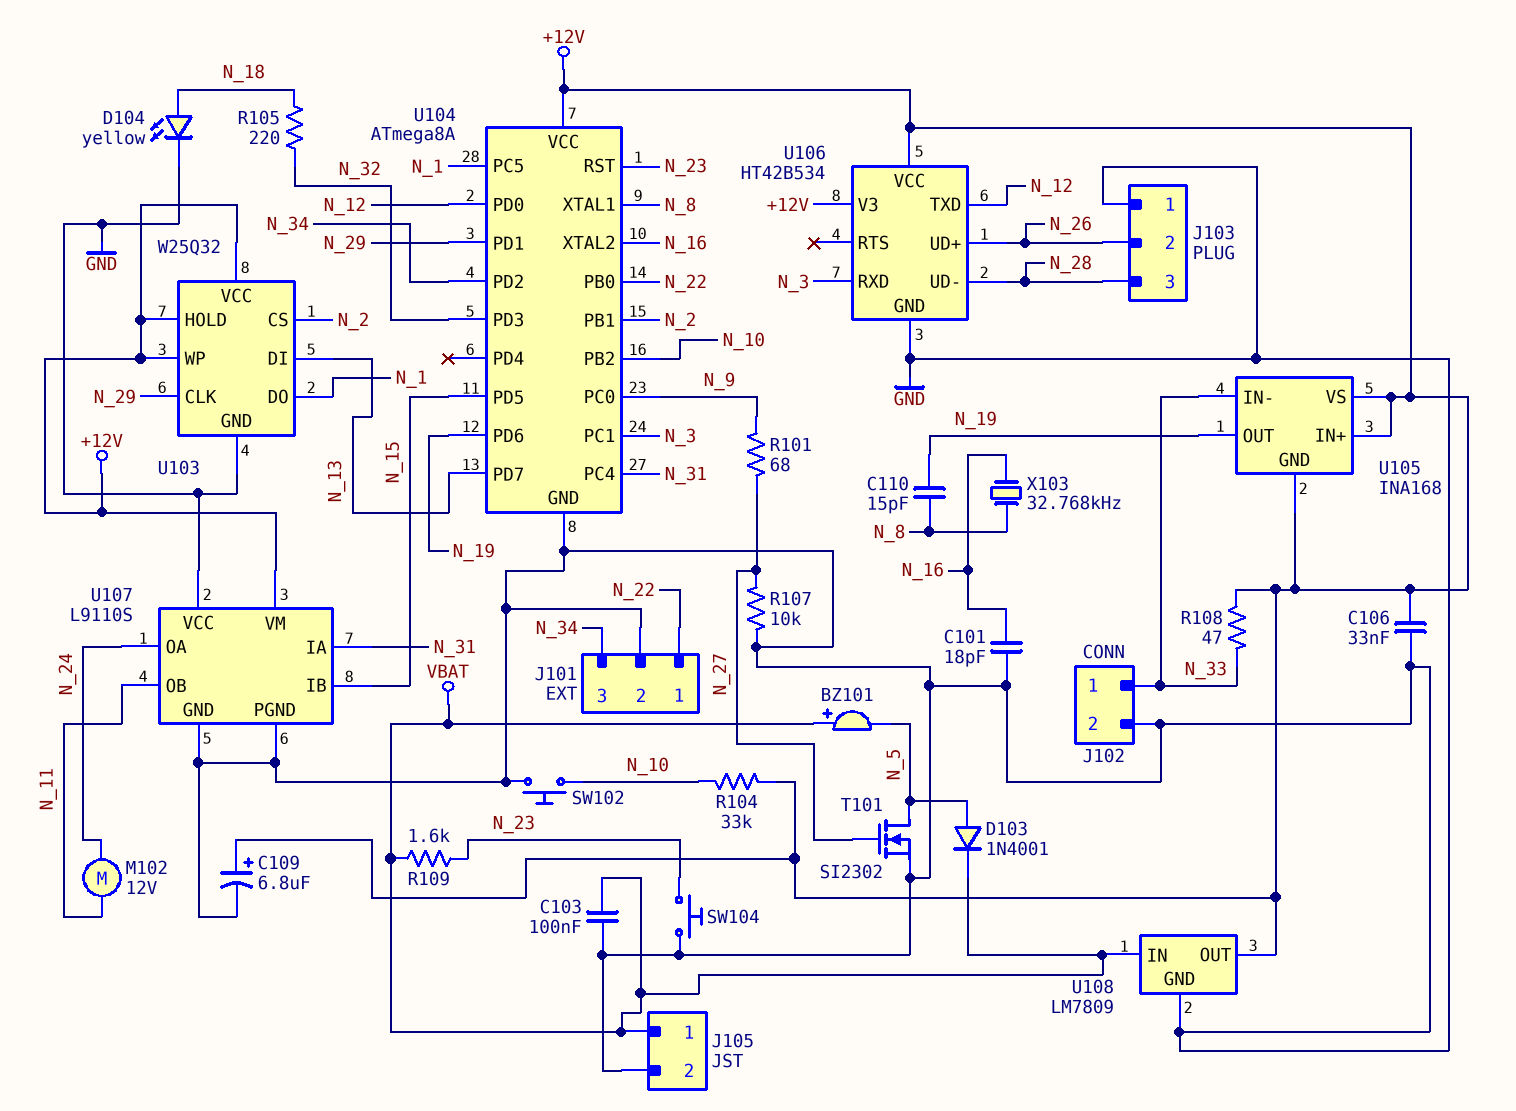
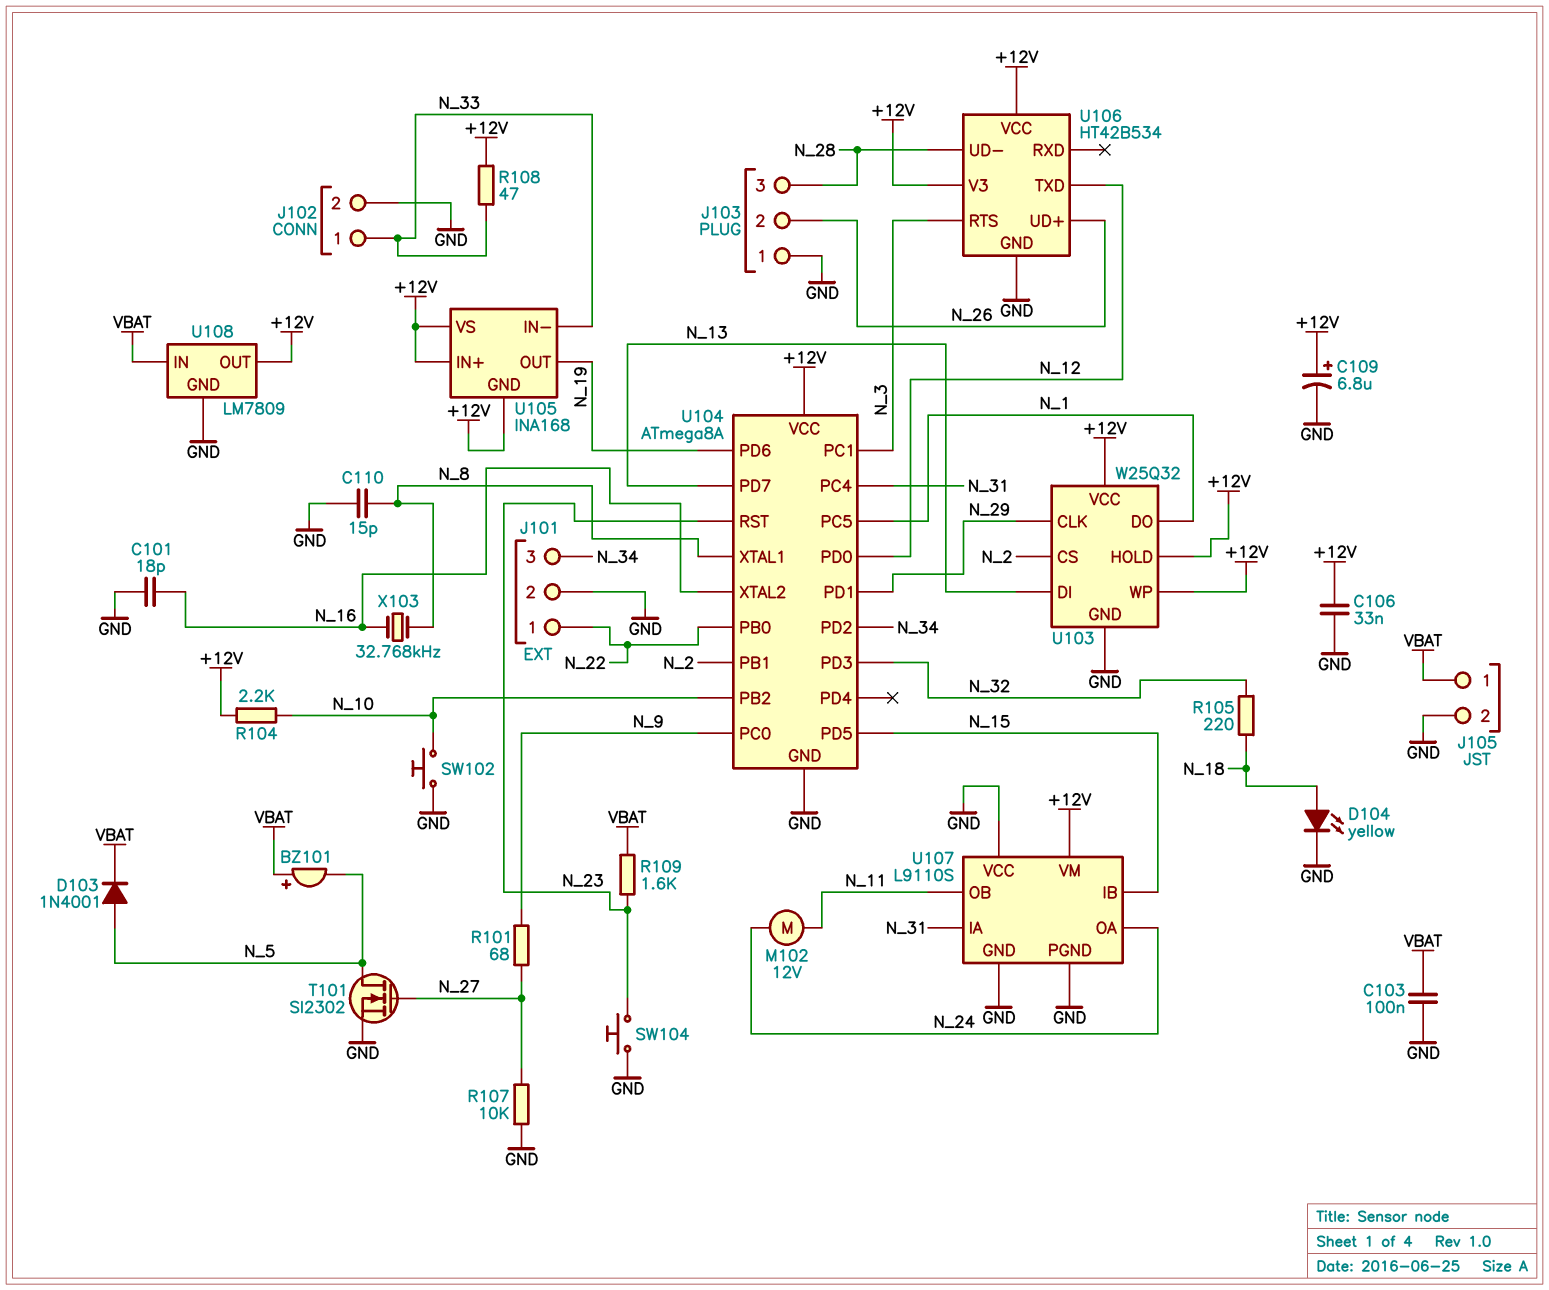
C110: 15pF (N_8, N_19) -> 15pF (GND, N_8)
R104: 33k (+12V, N_10) -> 2.2k (+12V, N_10)
U106 pin RTS: none -> N_3
U106 pin RXD: N_3 -> none

